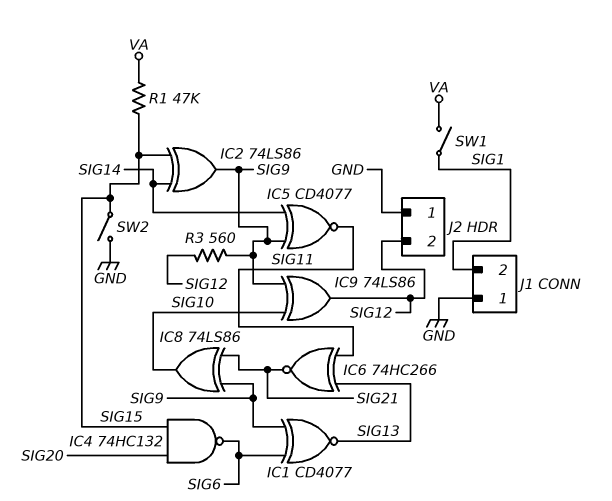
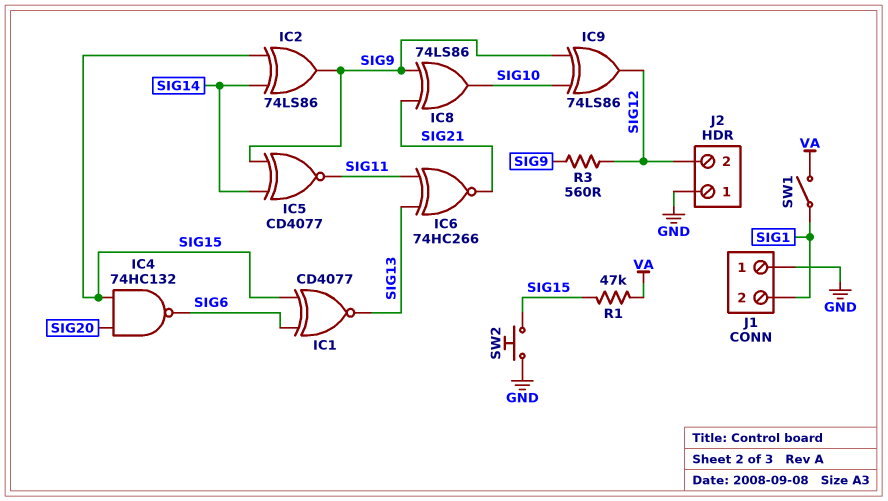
IC1: XNOR CD4077 (in SIG6, in SIG9, out SIG13) -> XNOR CD4077 (in SIG6, in SIG15, out SIG13)
SW2: switch (GND, SIG15) -> button (GND, SIG15)

